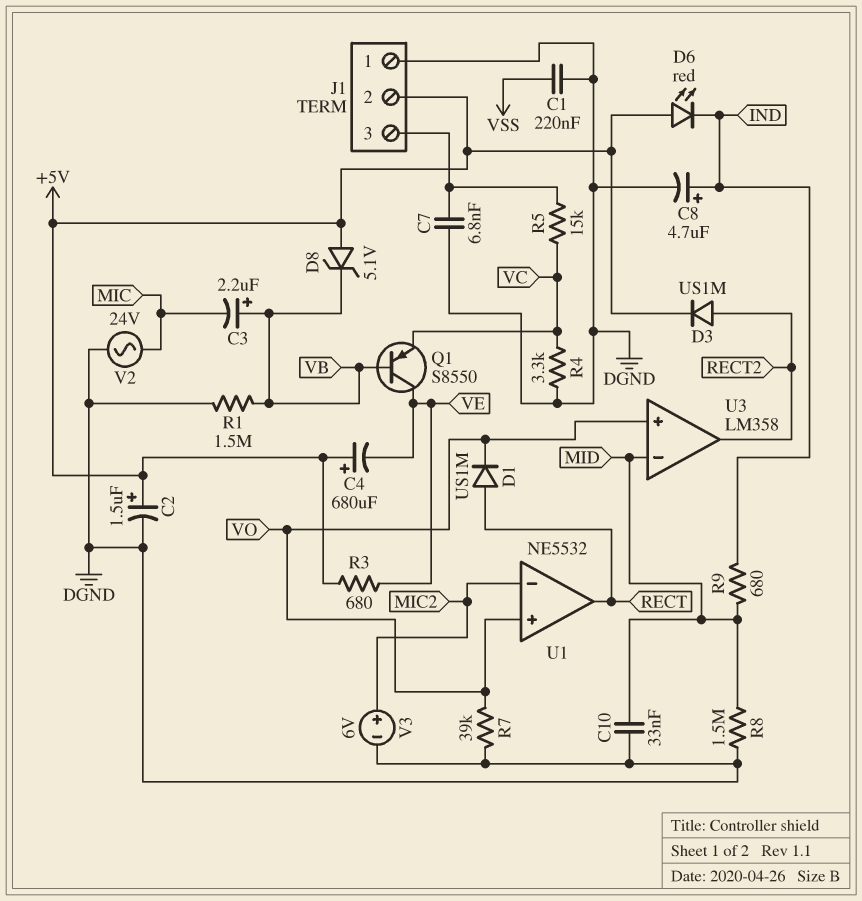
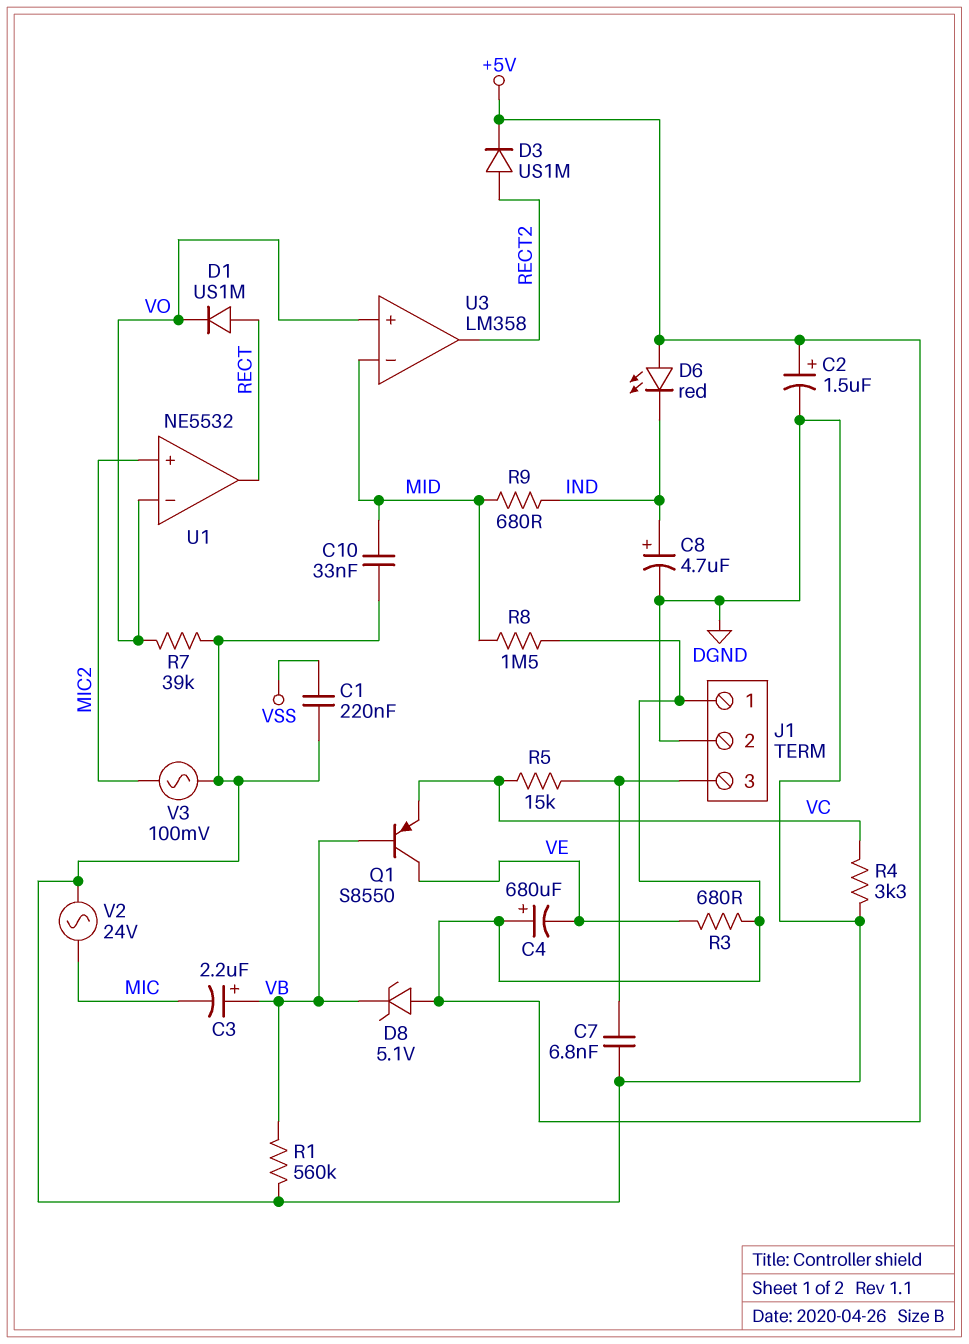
J1 pin 1: DGND -> +5V
J1 pin 2: +5V -> DGND
R1: 1.5M (DGND, VB) -> 560k (DGND, VB)
R8: 1.5M (DGND, MID) -> 1.5M (+5V, MID)
U1 pin in+: VO -> MIC2
U1 pin in-: MIC2 -> VO
V3: 6V (plus MIC2, minus DGND) -> AC 100mV (DGND, MIC2)

